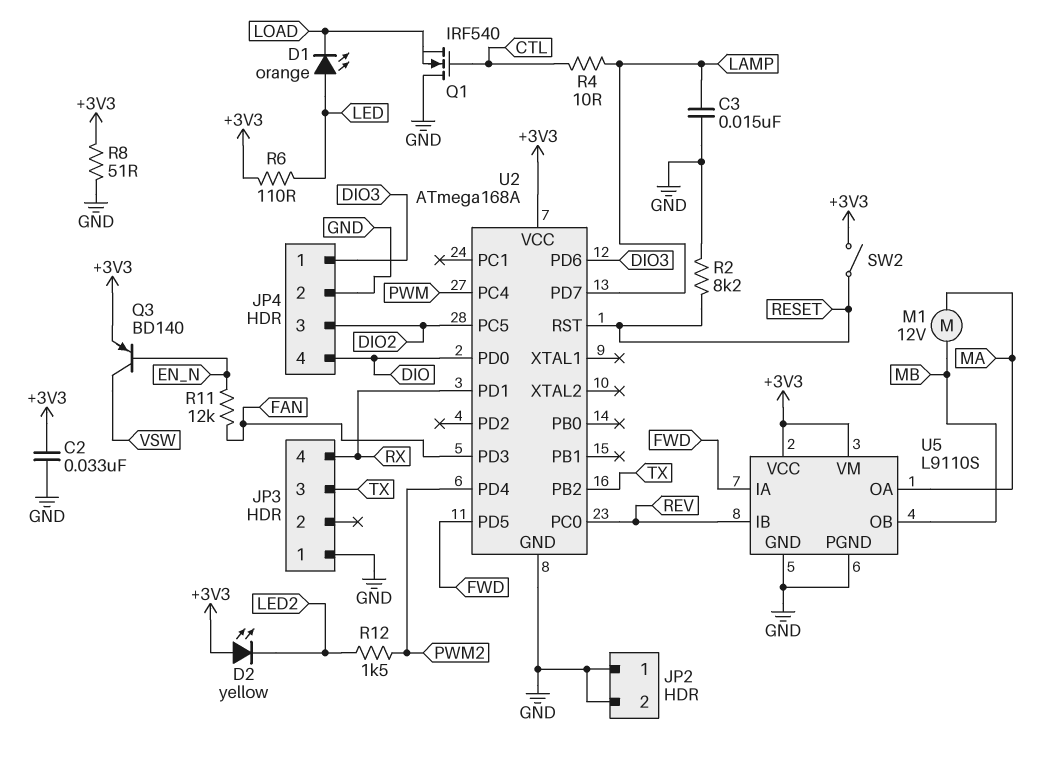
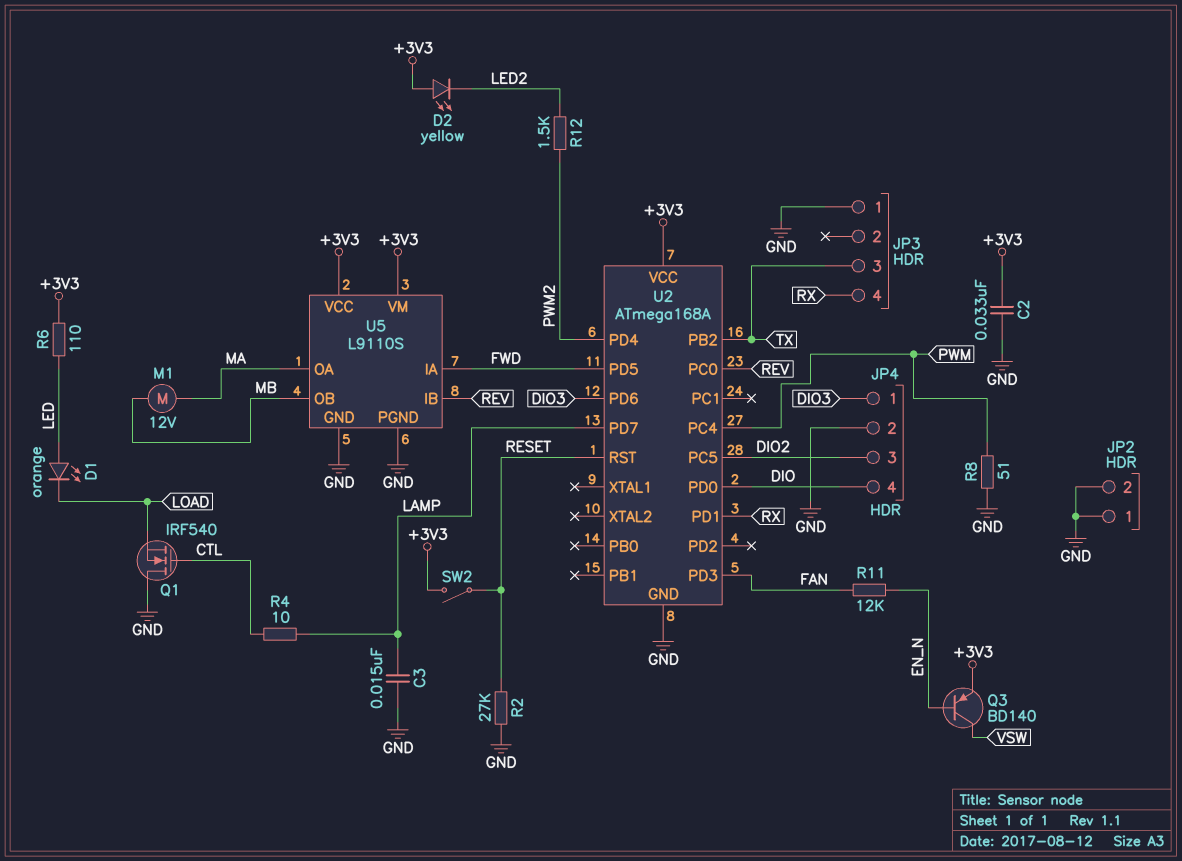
R2: 8.2k (GND, RESET) -> 27k (GND, RESET)
R8: 51 (+3V3, GND) -> 51 (GND, PWM)

